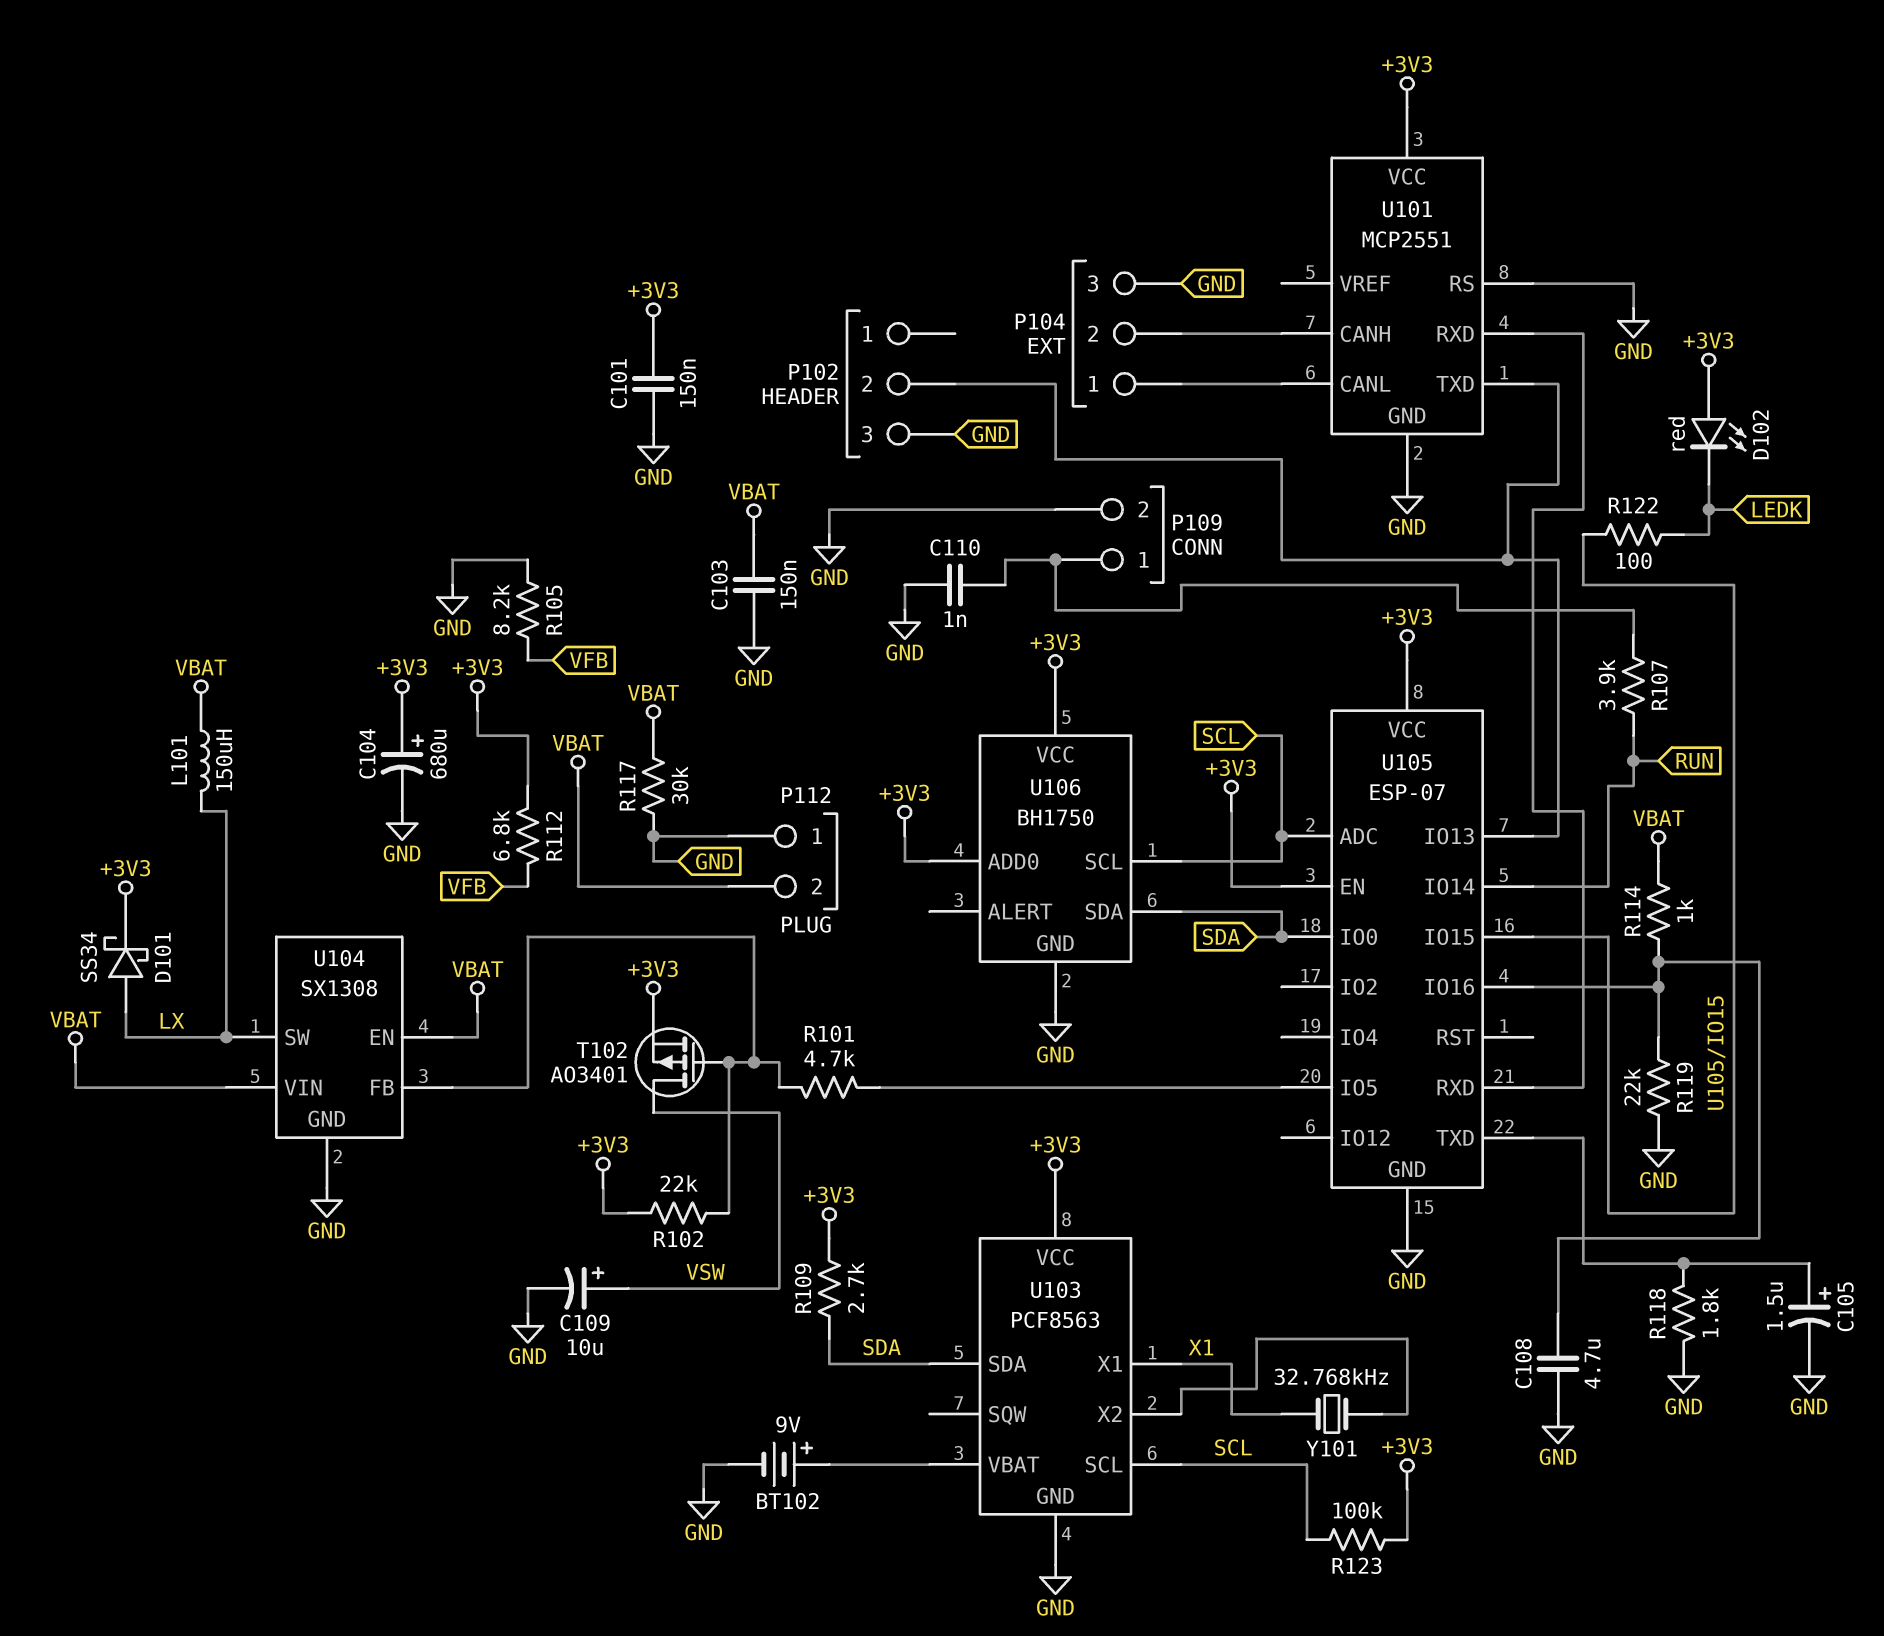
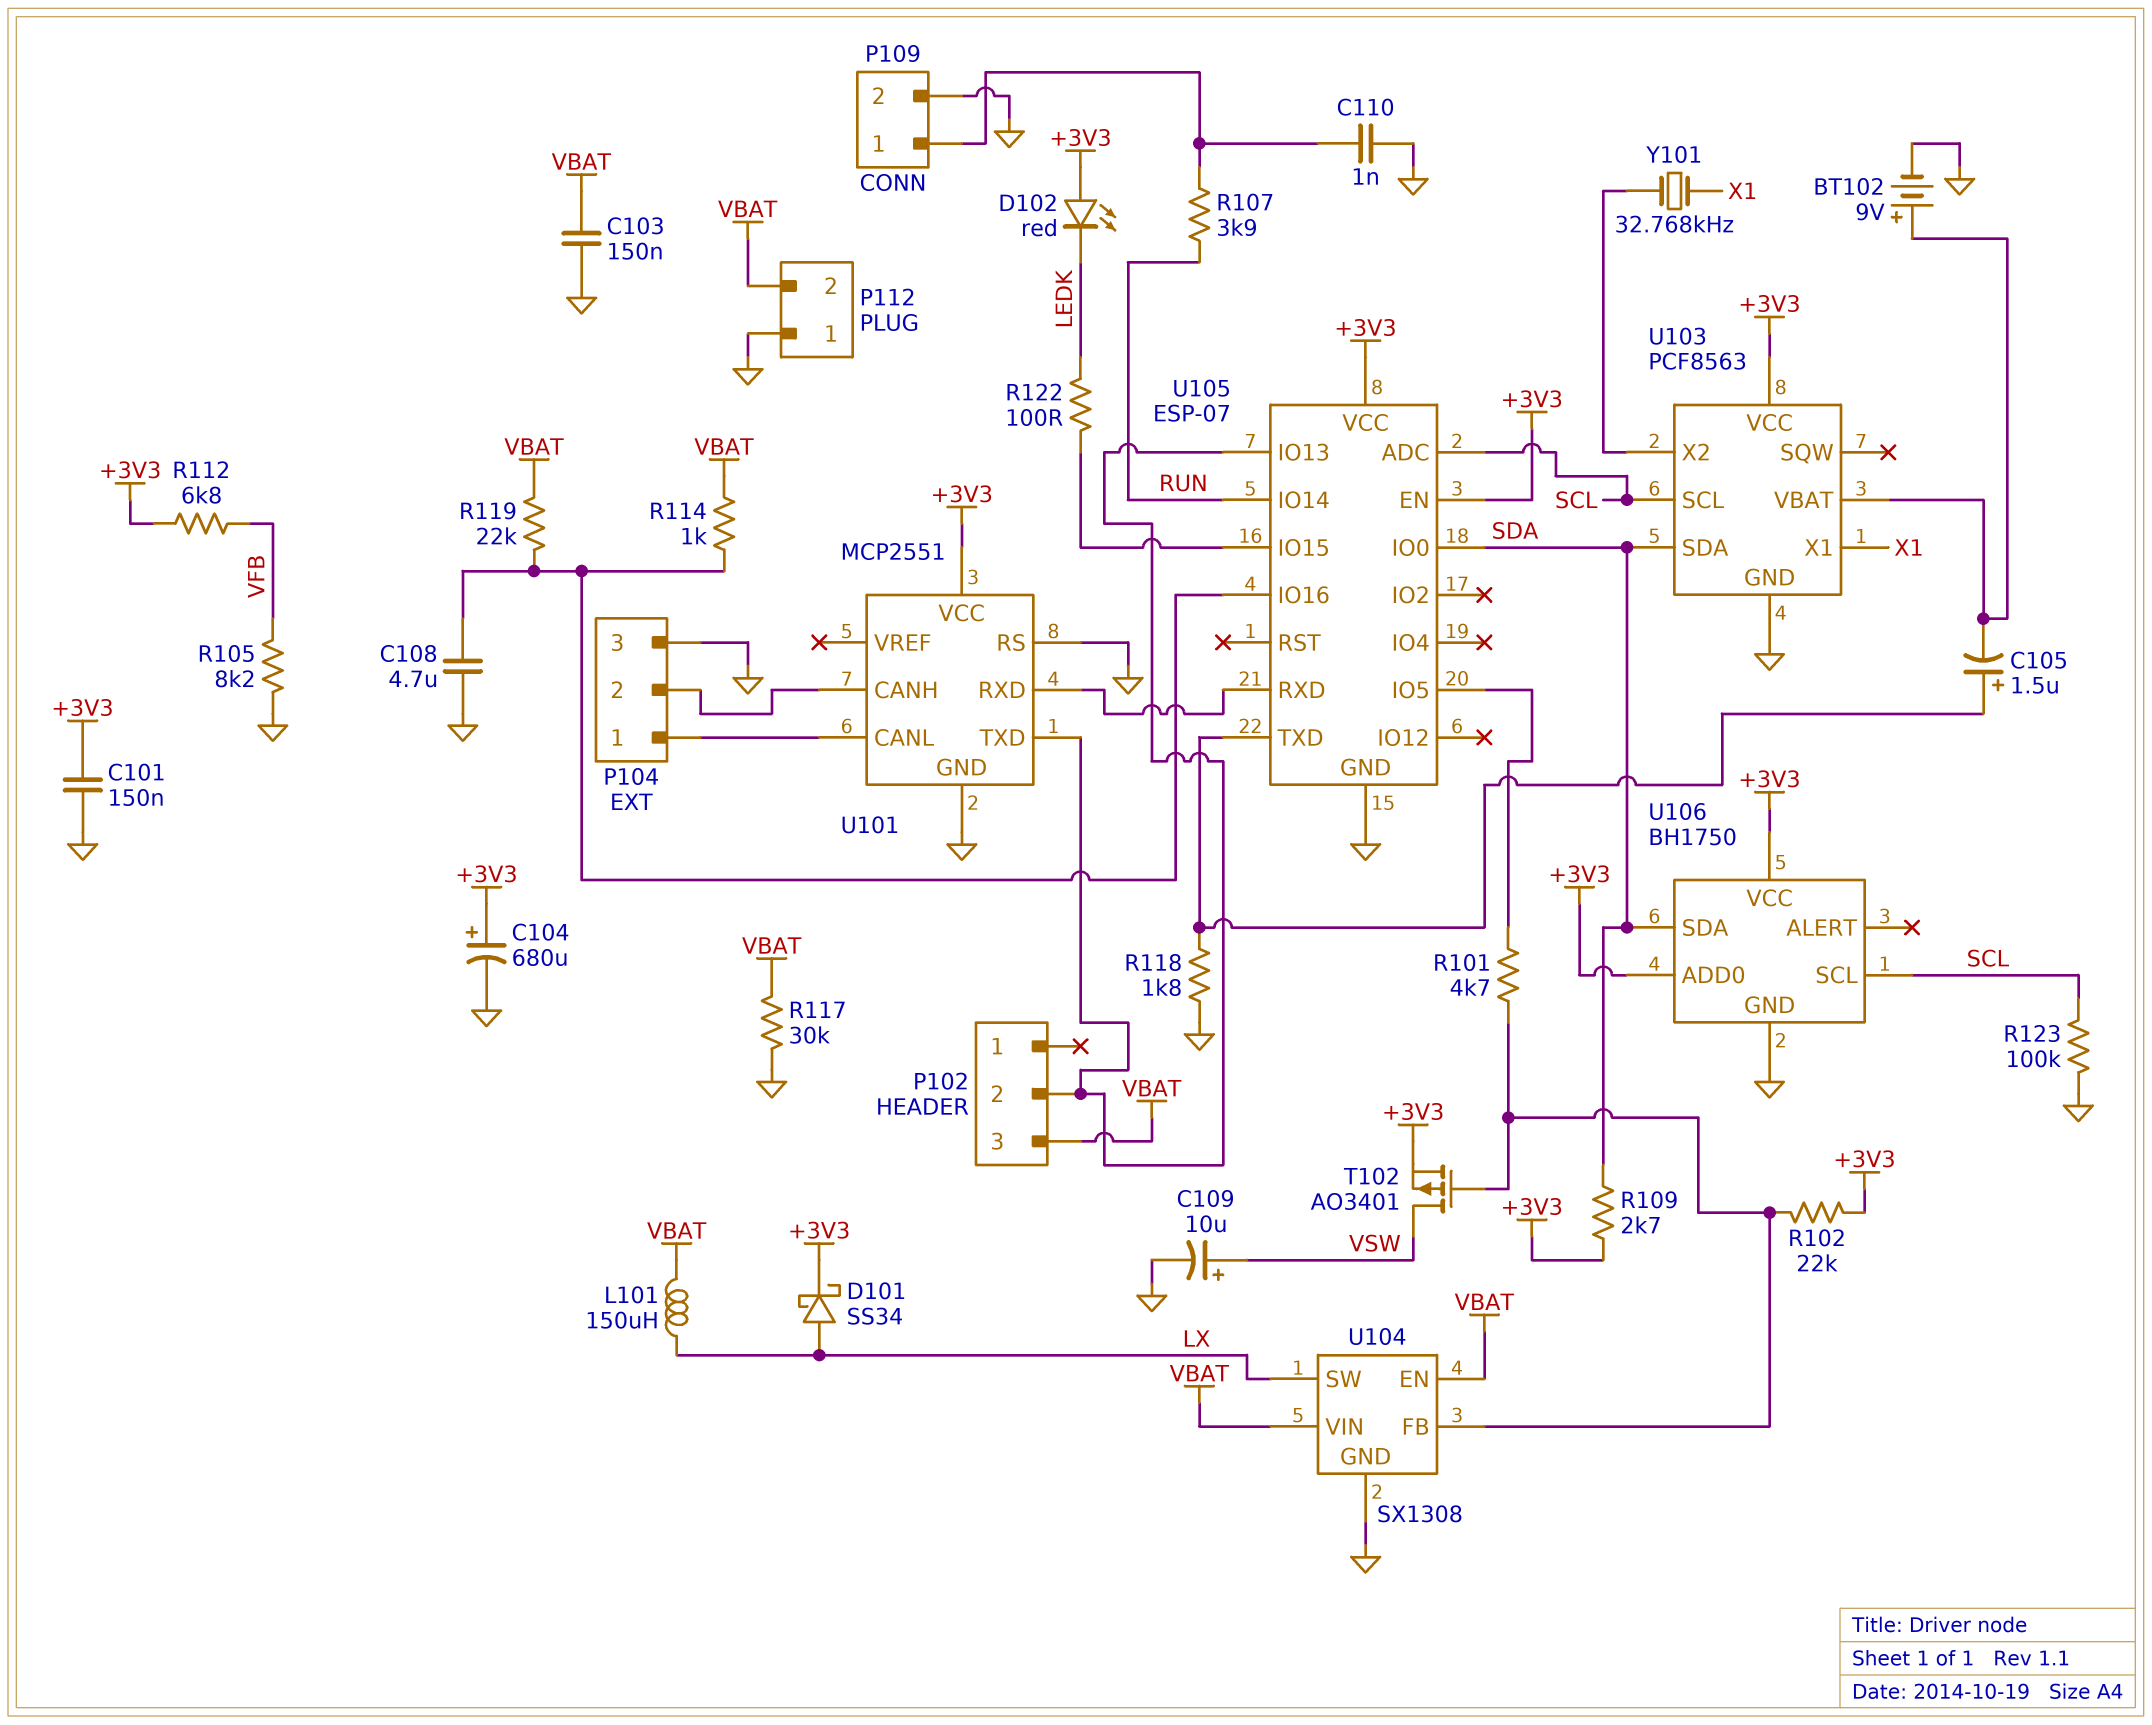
C105: 1.5uF (plus U105/TXD, minus GND) -> 1.5uF (plus U105/TXD, minus U103/VBAT)
P102 pin 3: GND -> VBAT
R119: 22k (GND, U105/IO16) -> 22k (U105/IO16, VBAT)
R123: 100k (+3V3, SCL) -> 100k (GND, SCL)

